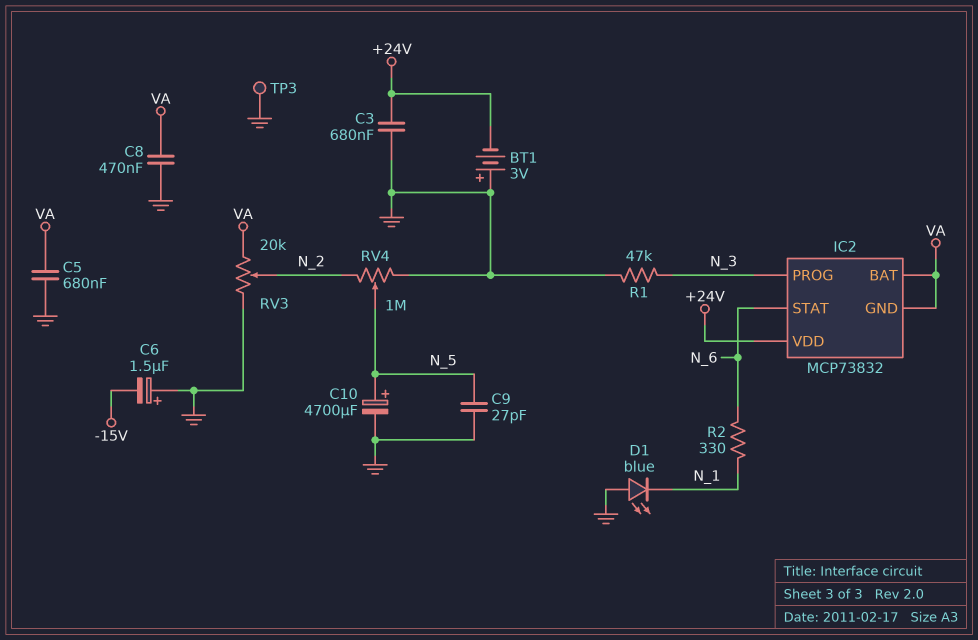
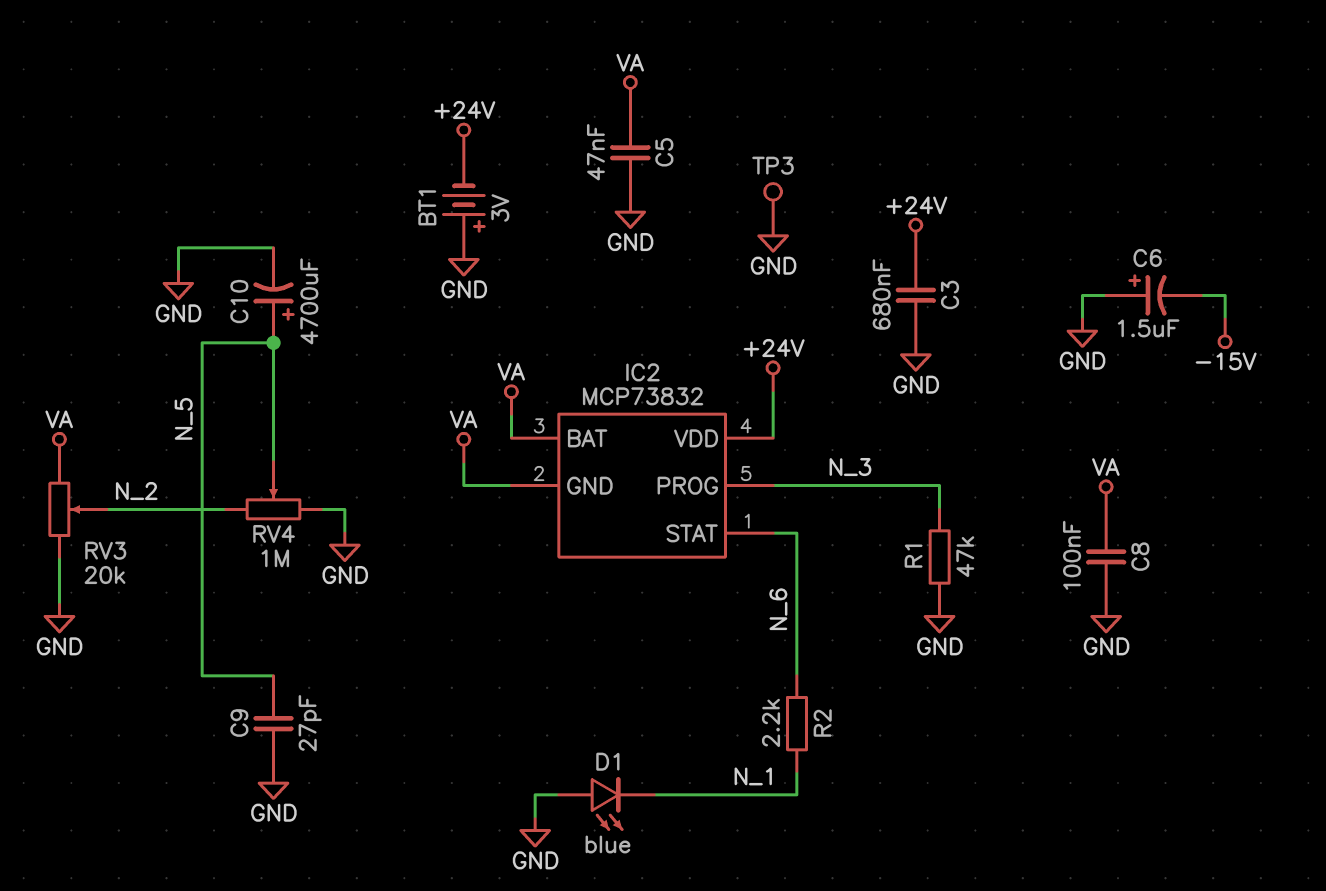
C5: 680nF (GND, VA) -> 47nF (GND, VA)
C8: 470nF (GND, VA) -> 100nF (GND, VA)
R2: 330 (N_1, N_6) -> 2.2k (N_1, N_6)

